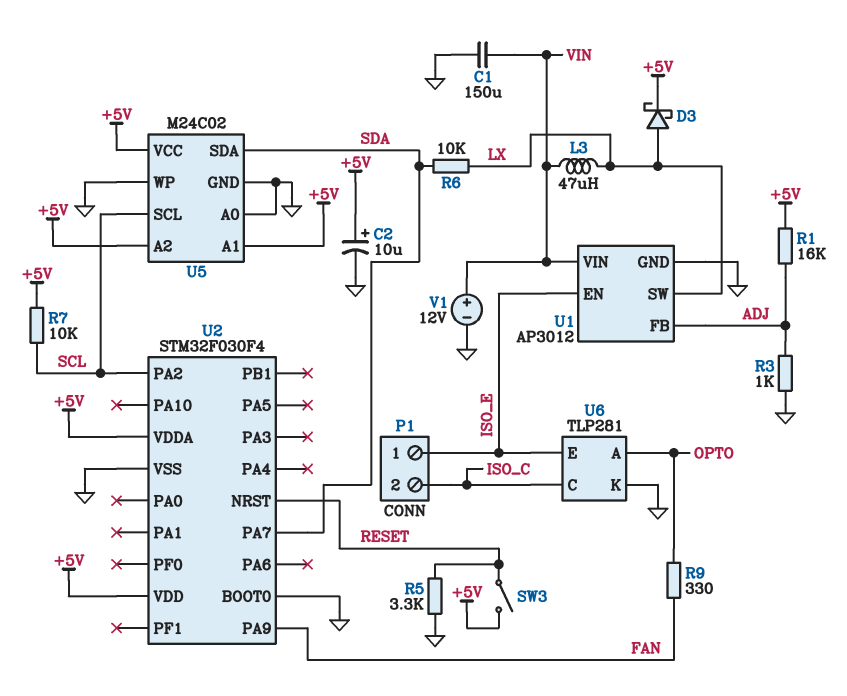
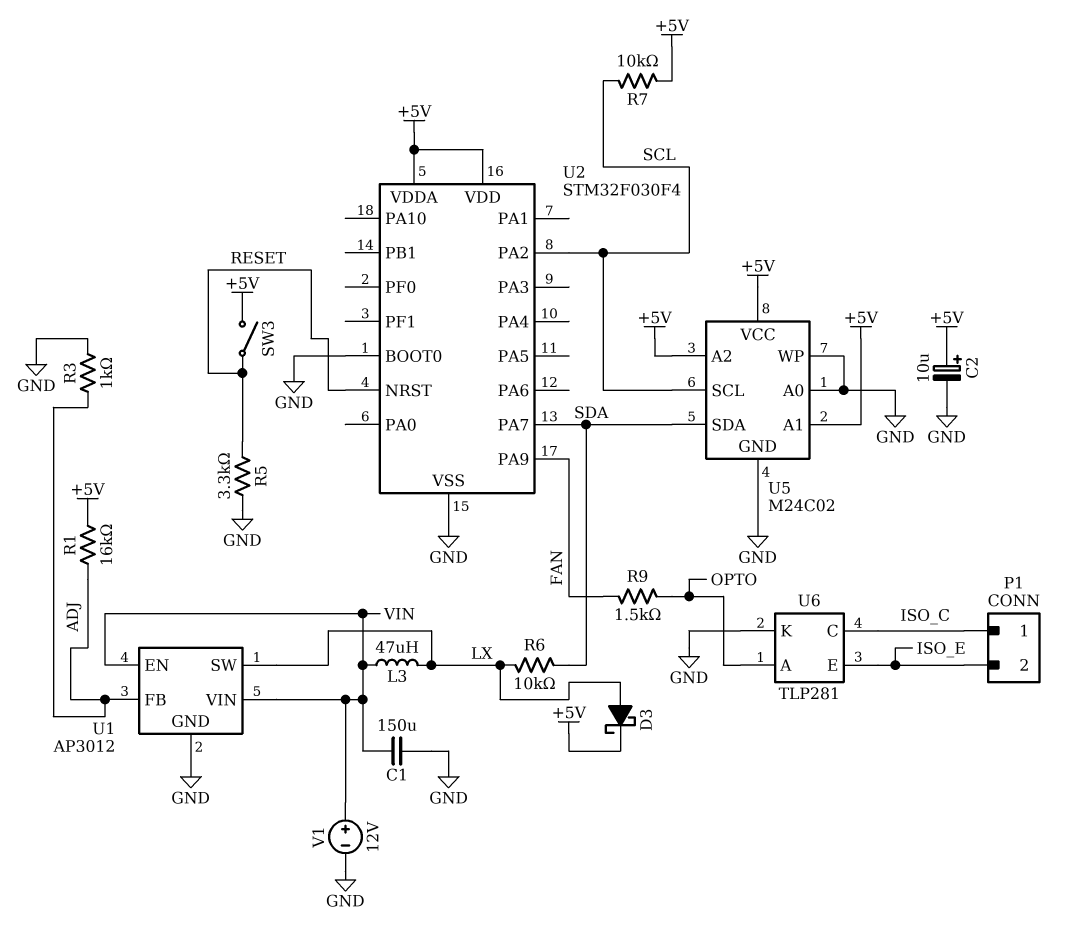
P1 pin 1: ISO_E -> ISO_C
P1 pin 2: ISO_C -> ISO_E
R9: 330 (FAN, OPTO) -> 1.5k (FAN, OPTO)
U1 pin EN: ISO_E -> VIN

